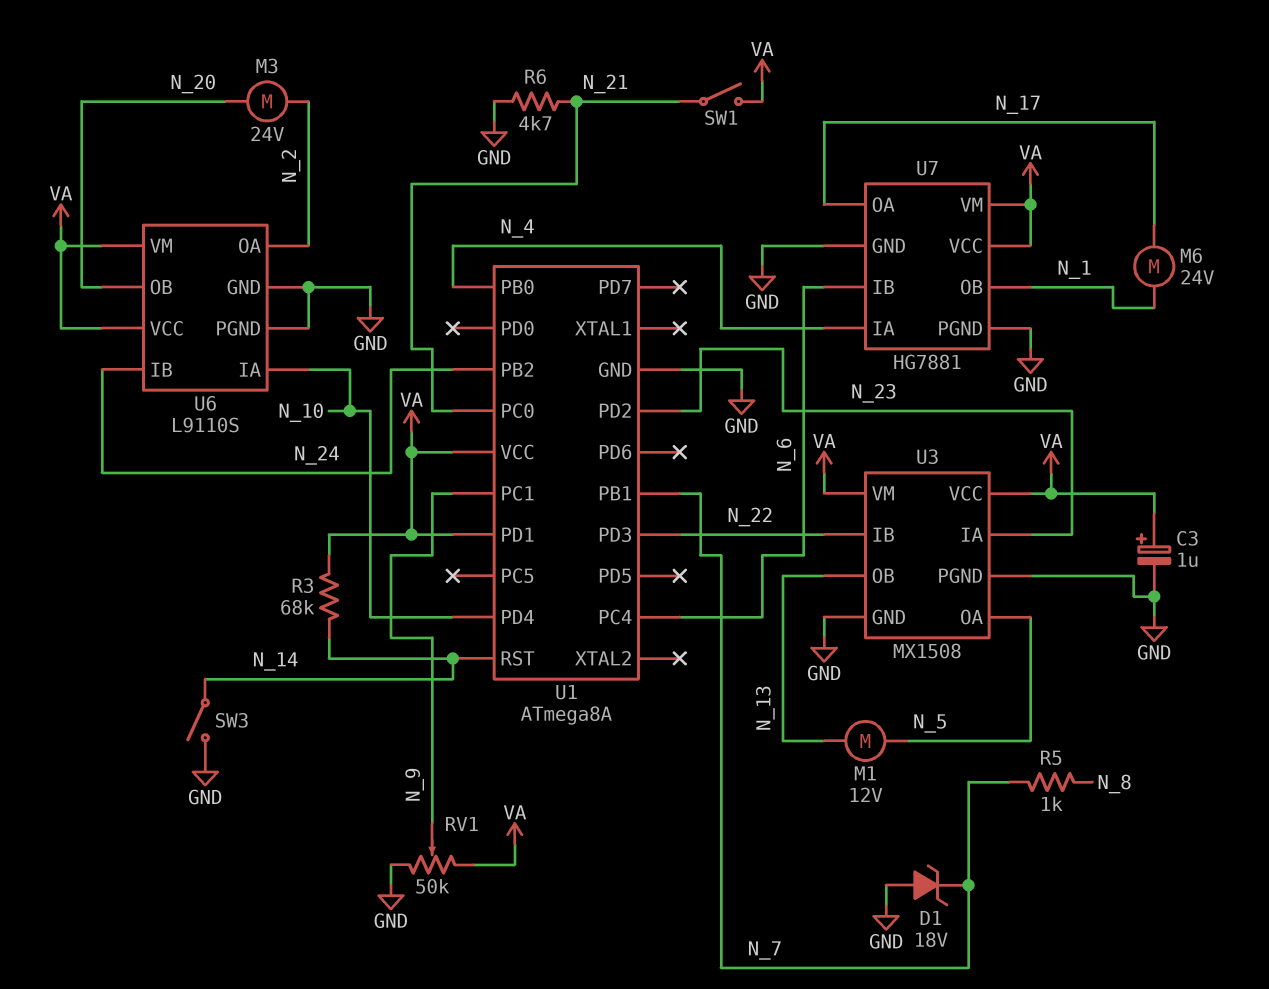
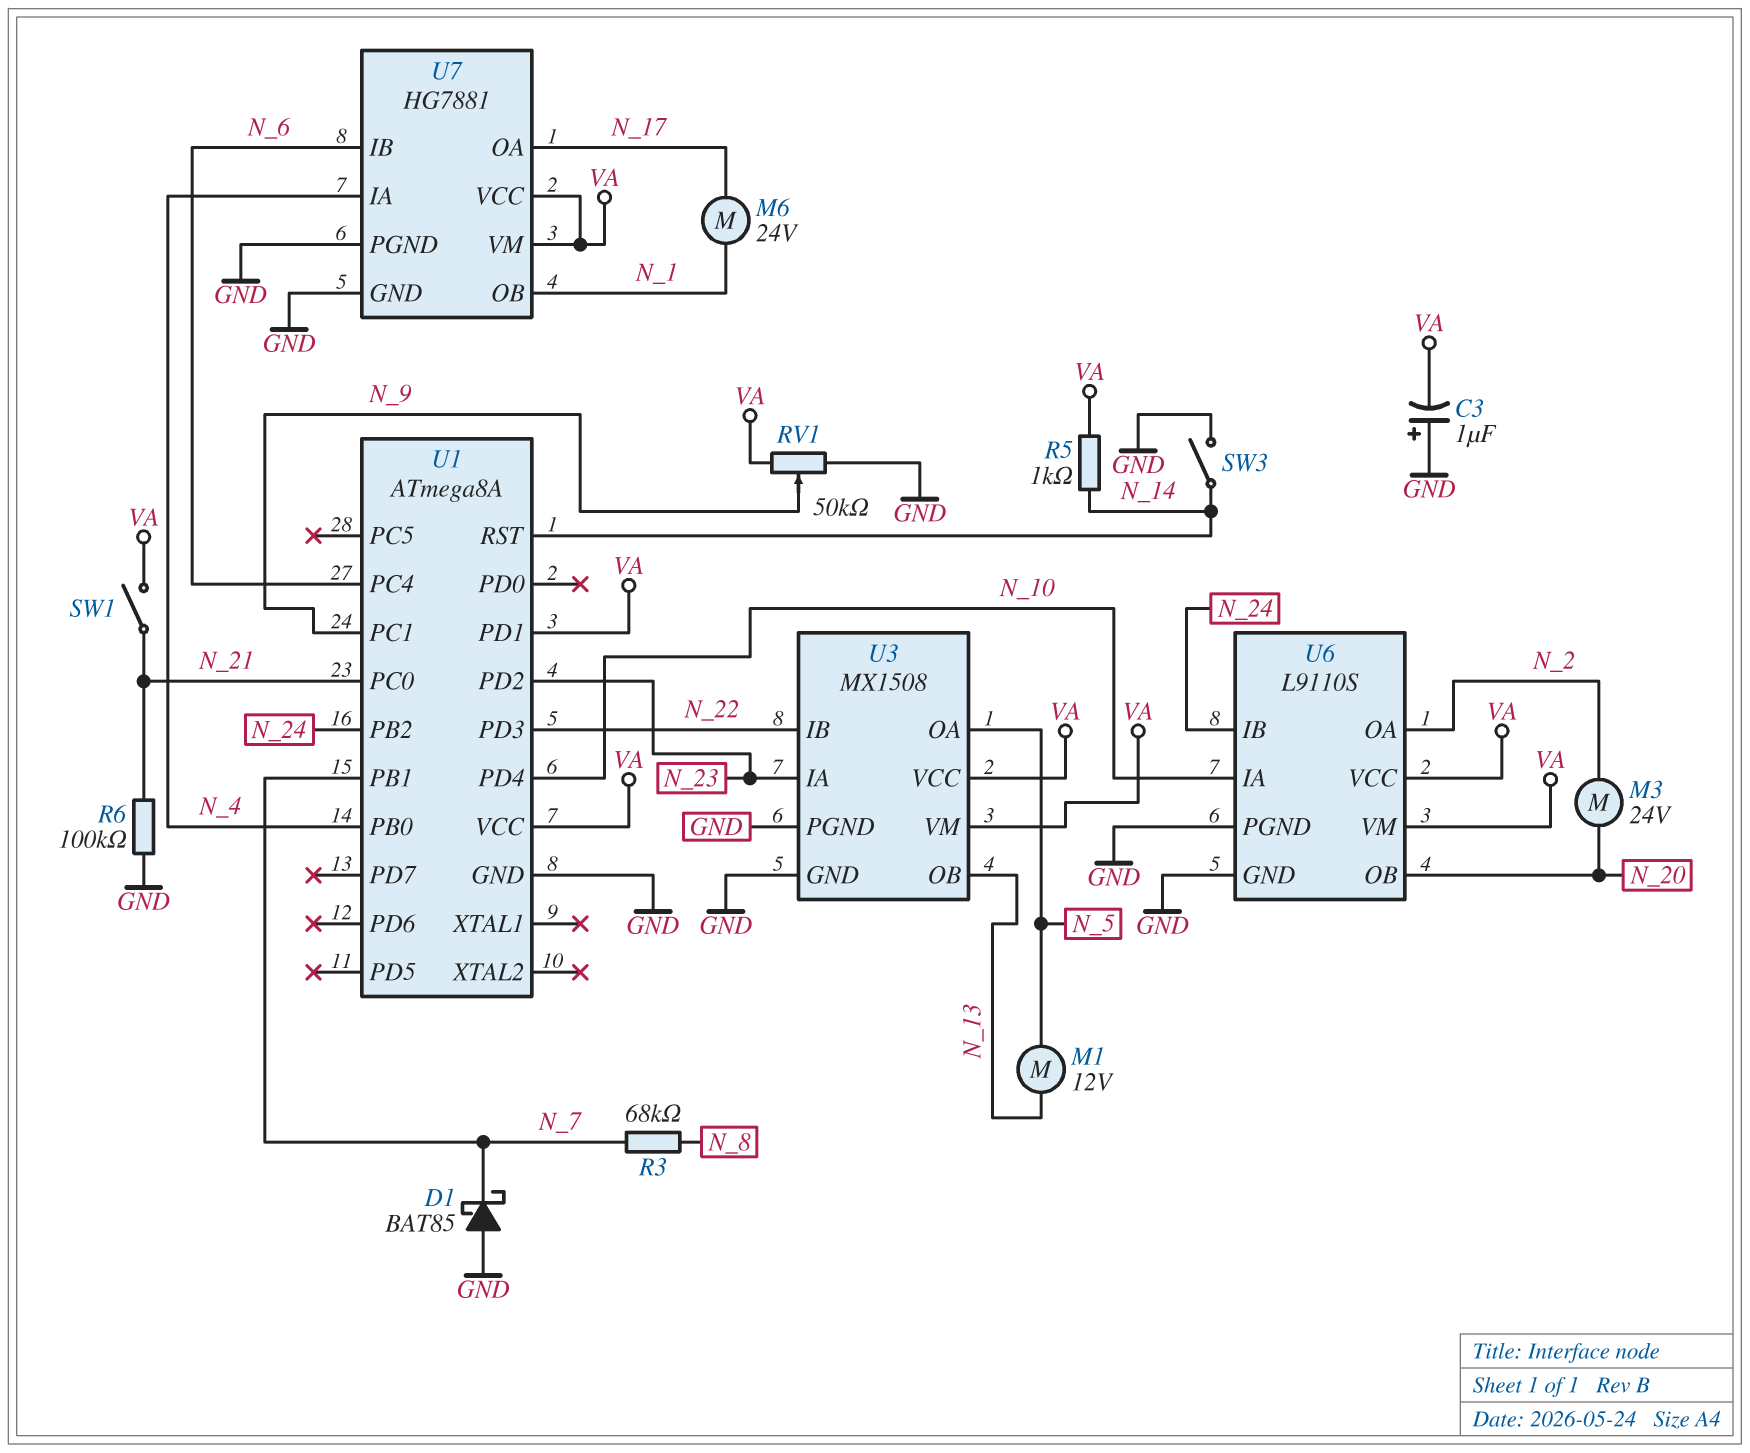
C3: 1uF (plus VA, minus GND) -> 1uF (plus GND, minus VA)
D1: zener 18V (A GND, K N_7) -> schottky BAT85 (A GND, K N_7)
R3: 68k (N_14, VA) -> 68k (N_7, N_8)
R5: 1k (N_7, N_8) -> 1k (N_14, VA)
R6: 4.7k (GND, N_21) -> 100k (GND, N_21)

